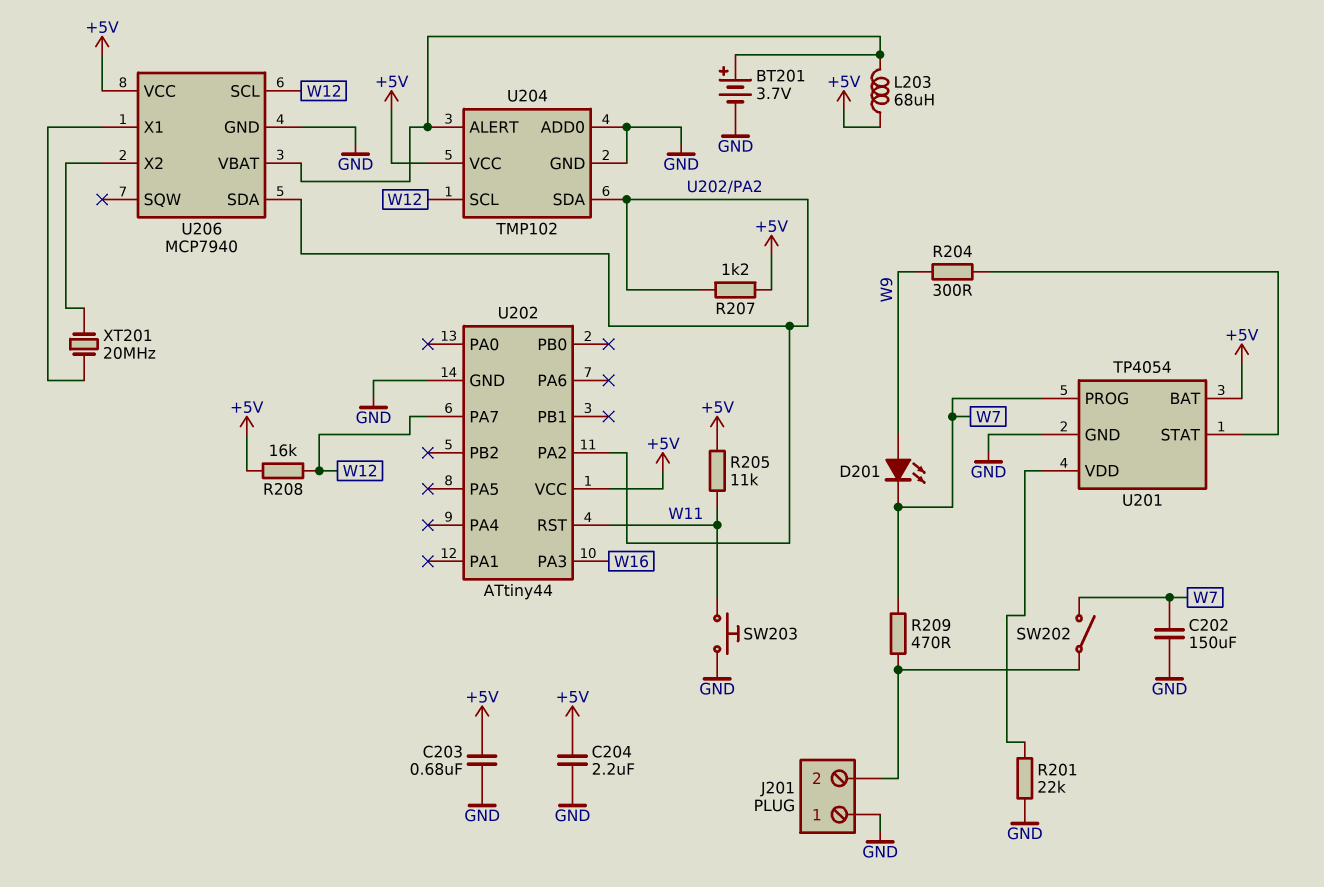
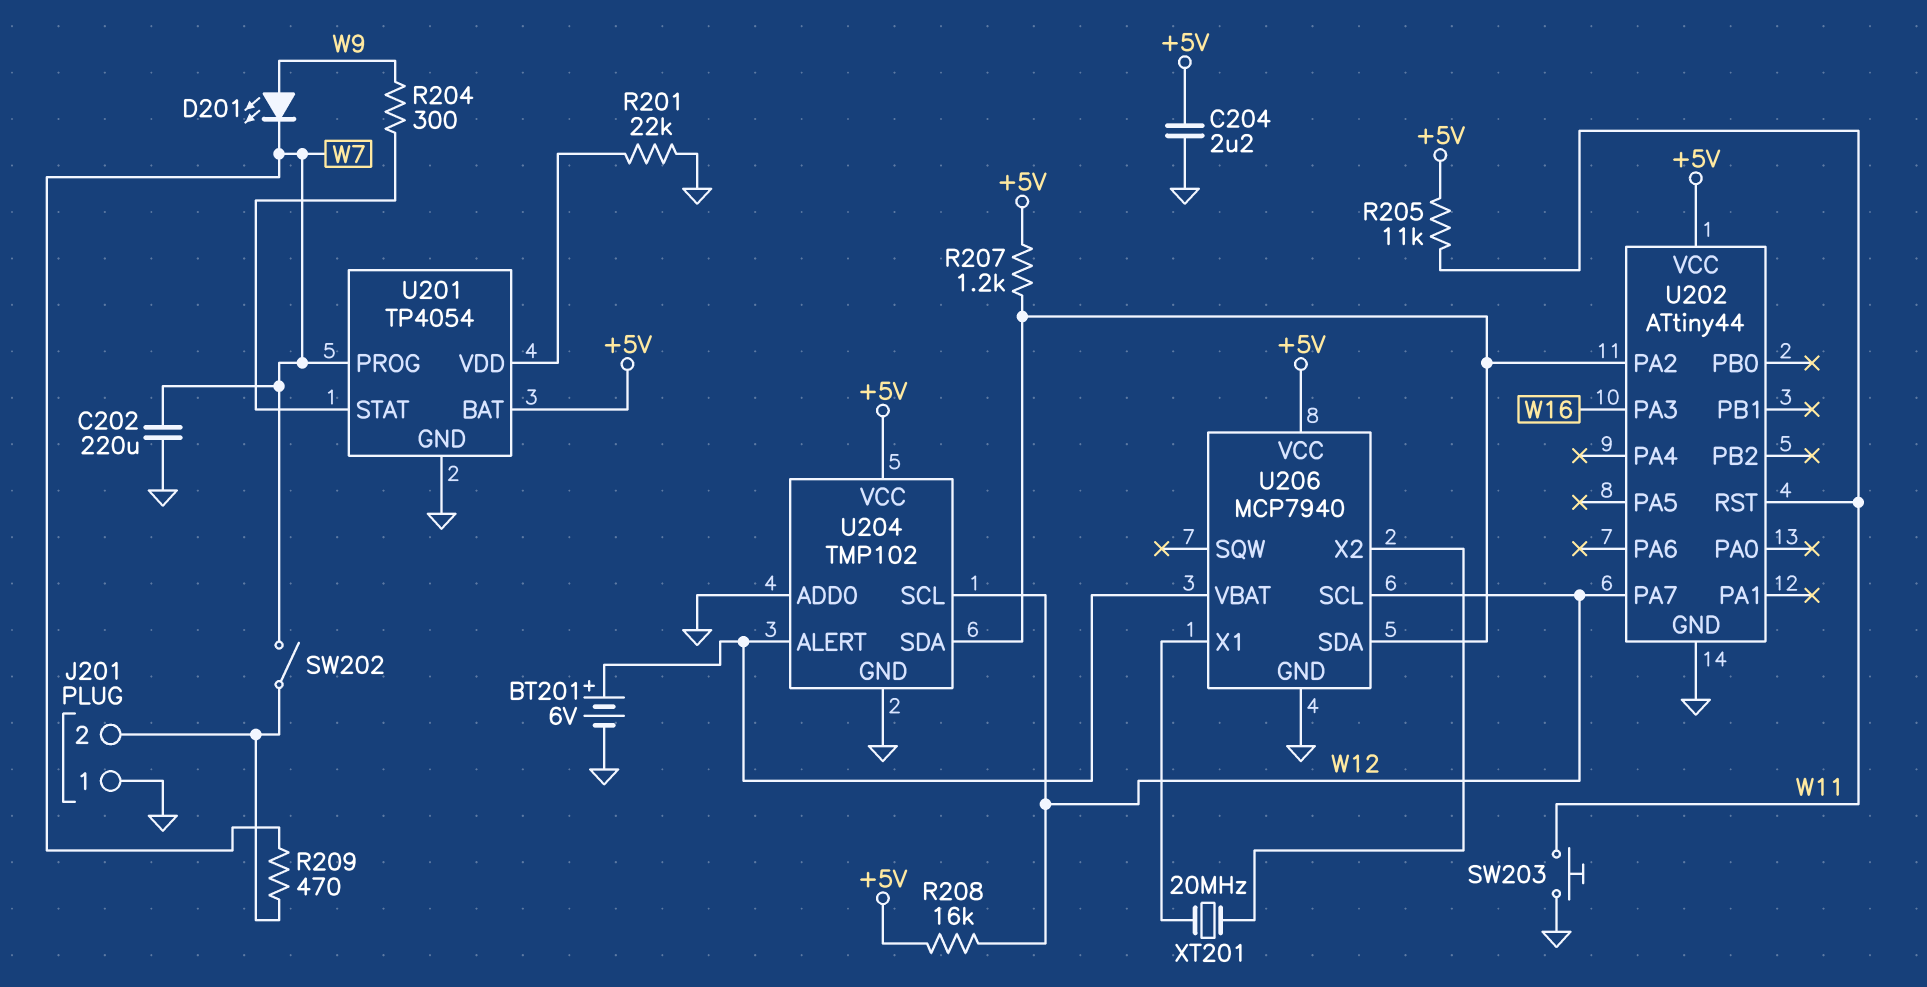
BT201: 3.7V (plus U204/ALERT, minus GND) -> 6V (plus U204/ALERT, minus GND)
C202: 150uF (GND, W7) -> 220uF (GND, W7)
C203: 680nF (+5V, GND) -> none
L203: 68uH (+5V, U204/ALERT) -> none

